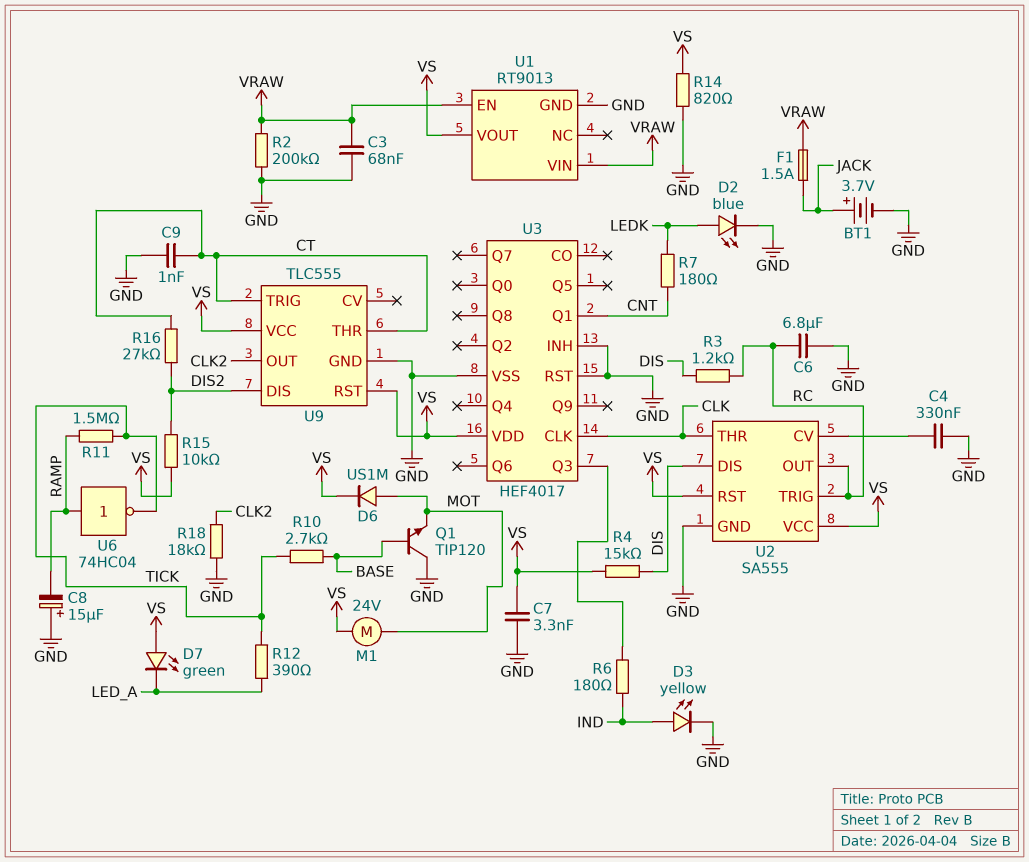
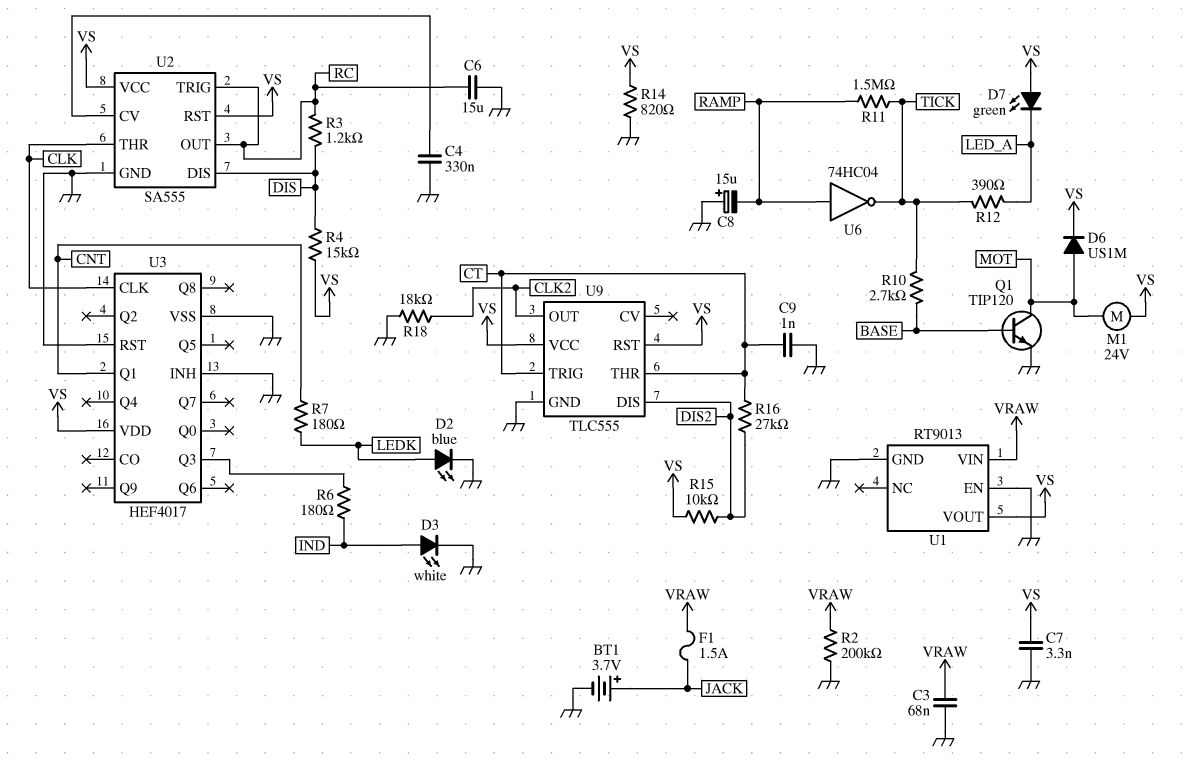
C6: 6.8uF (GND, RC) -> 15uF (GND, RC)
D3: LED yellow (A IND, K GND) -> LED white (A IND, K GND)
Q1: NPN TIP120 (B BASE, C GND, E MOT) -> NPN TIP120 (B BASE, C MOT, E GND)
U1 pin EN: VRAW -> GND

